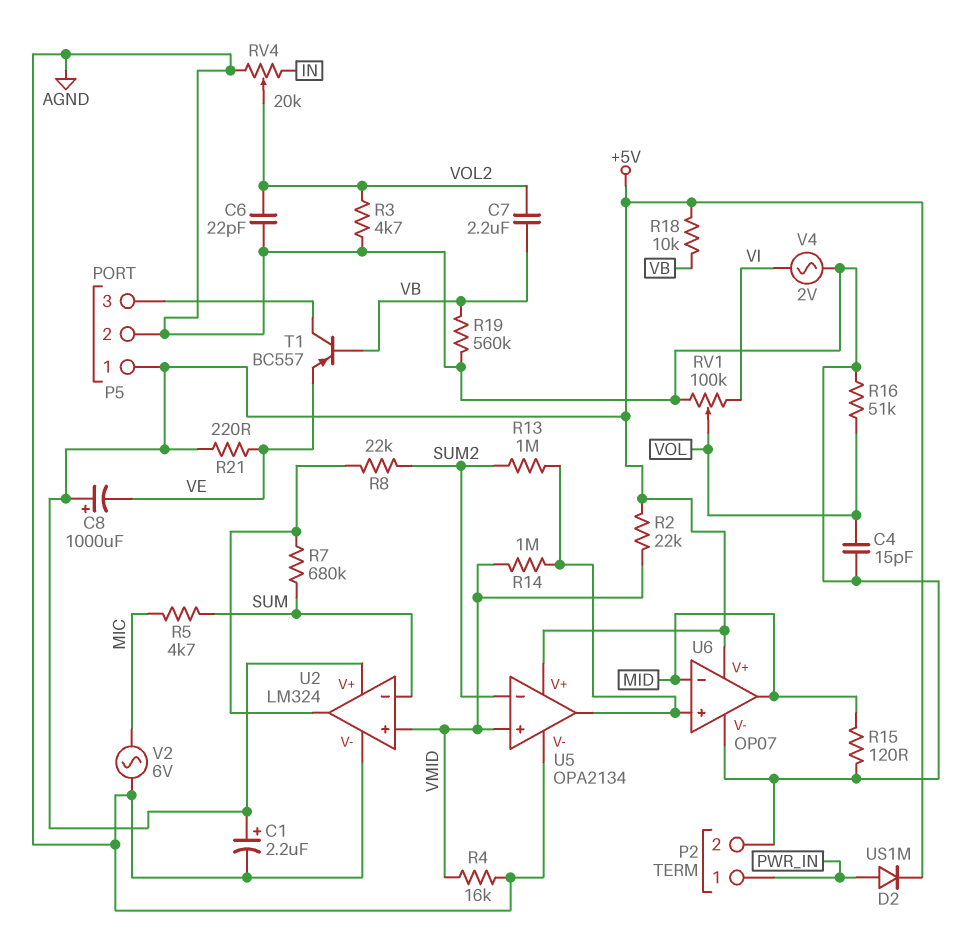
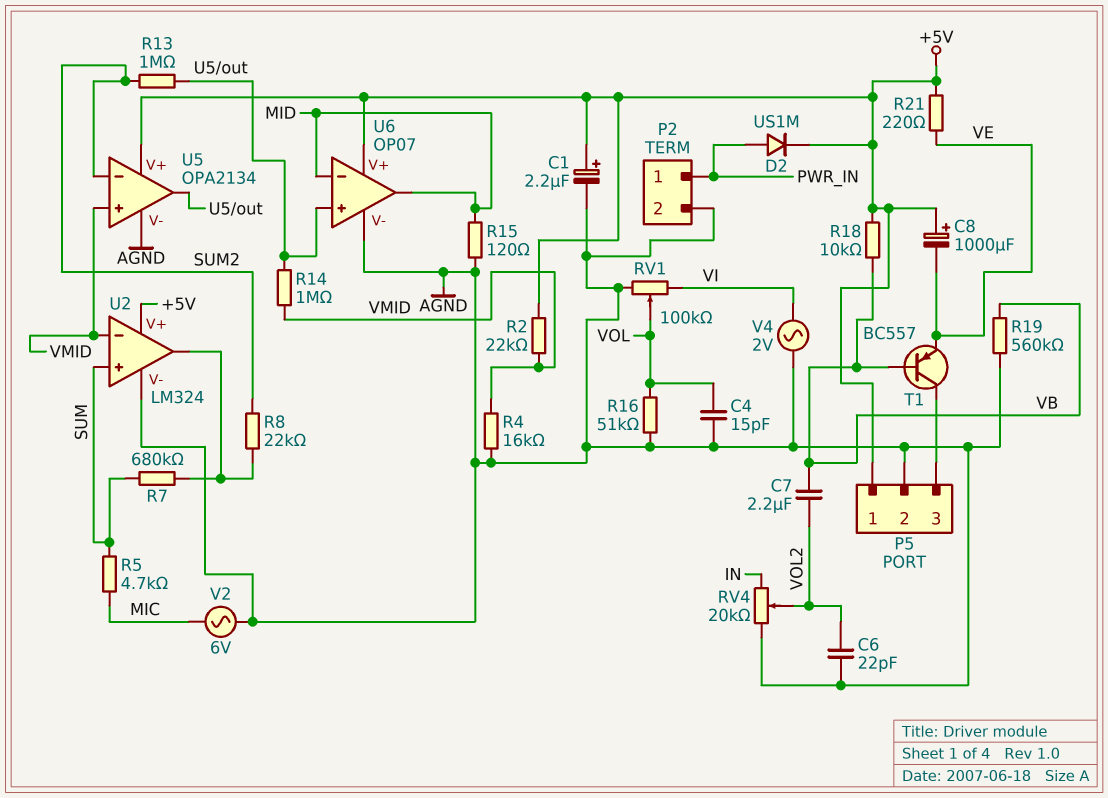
R3: 4.7k (AGND, VOL2) -> none
U2 pin in+: VMID -> SUM
U2 pin in-: SUM -> VMID

